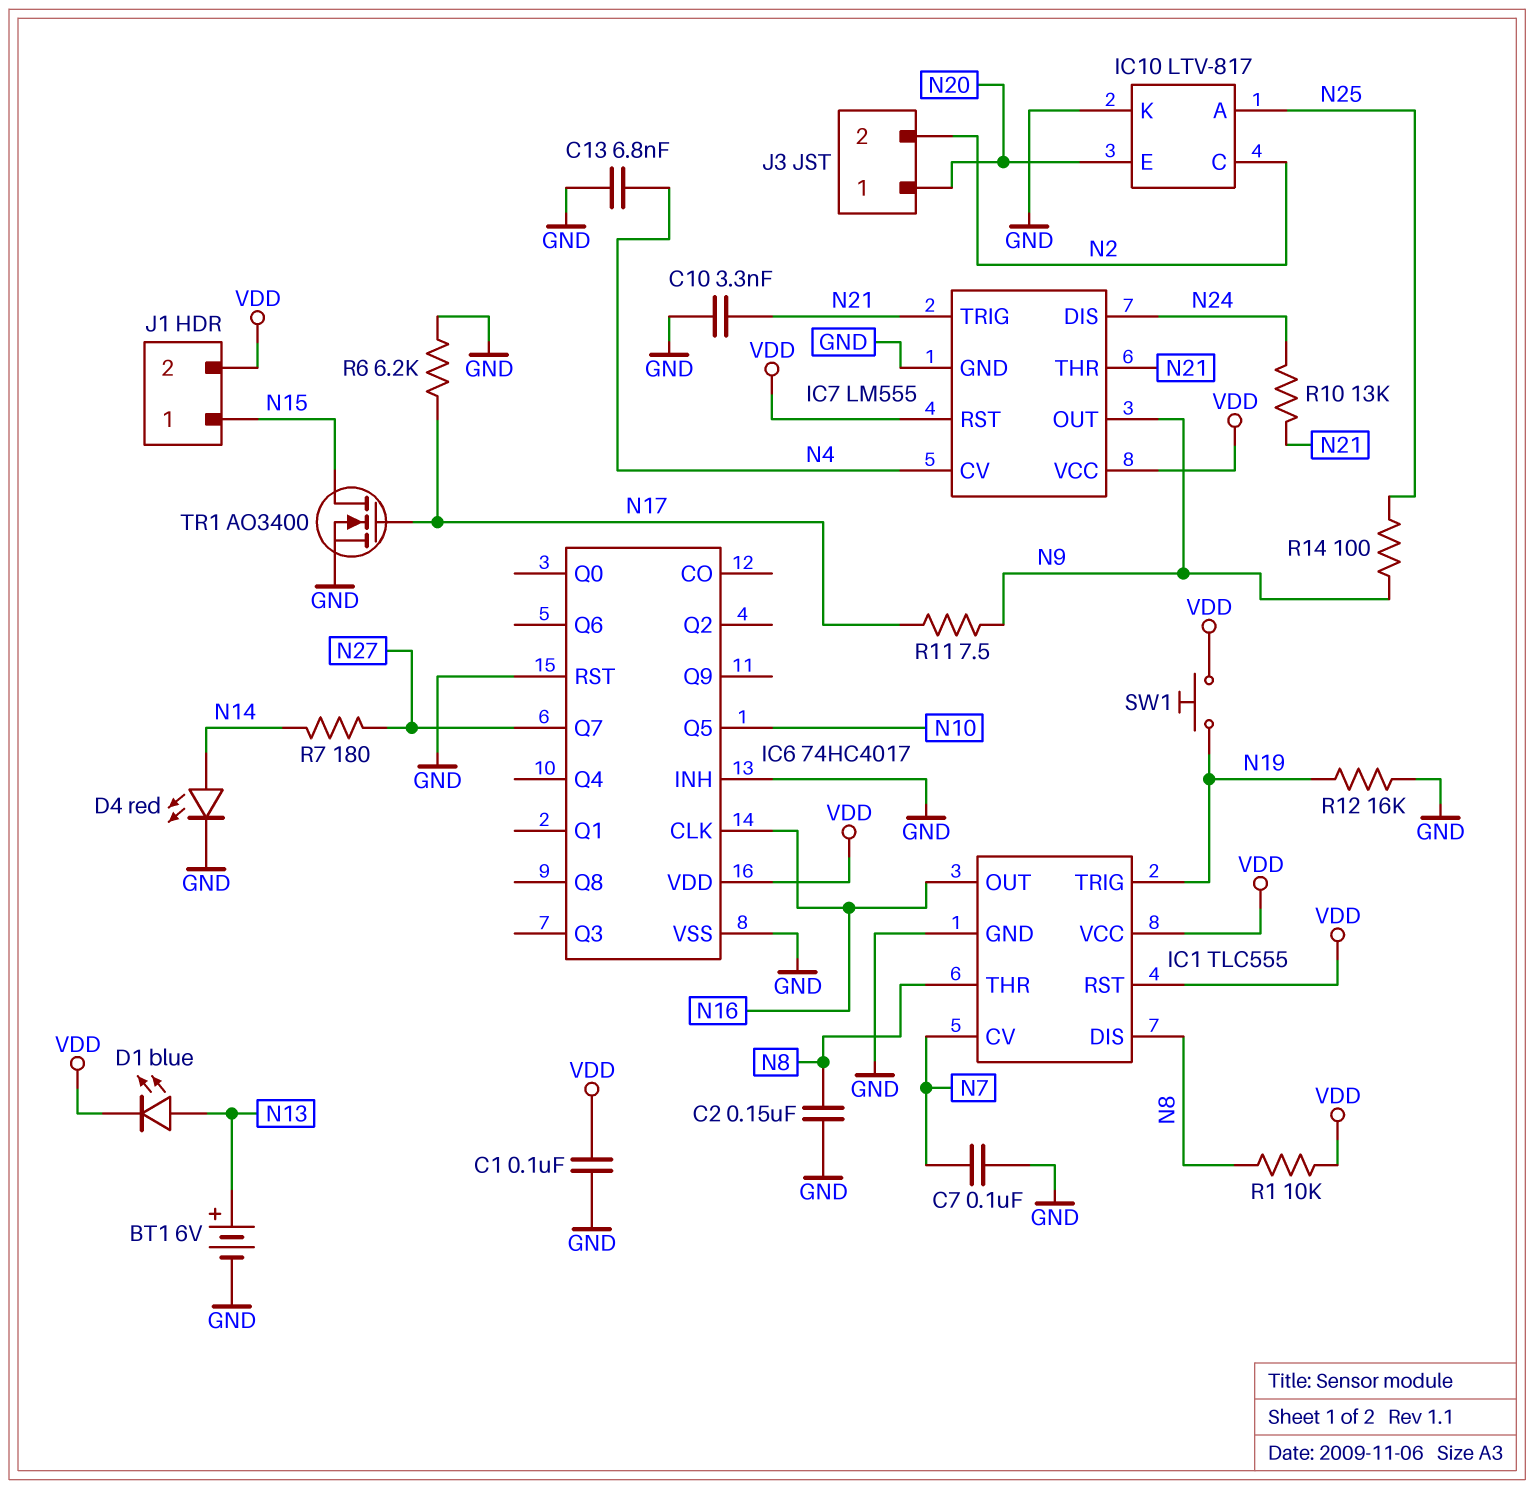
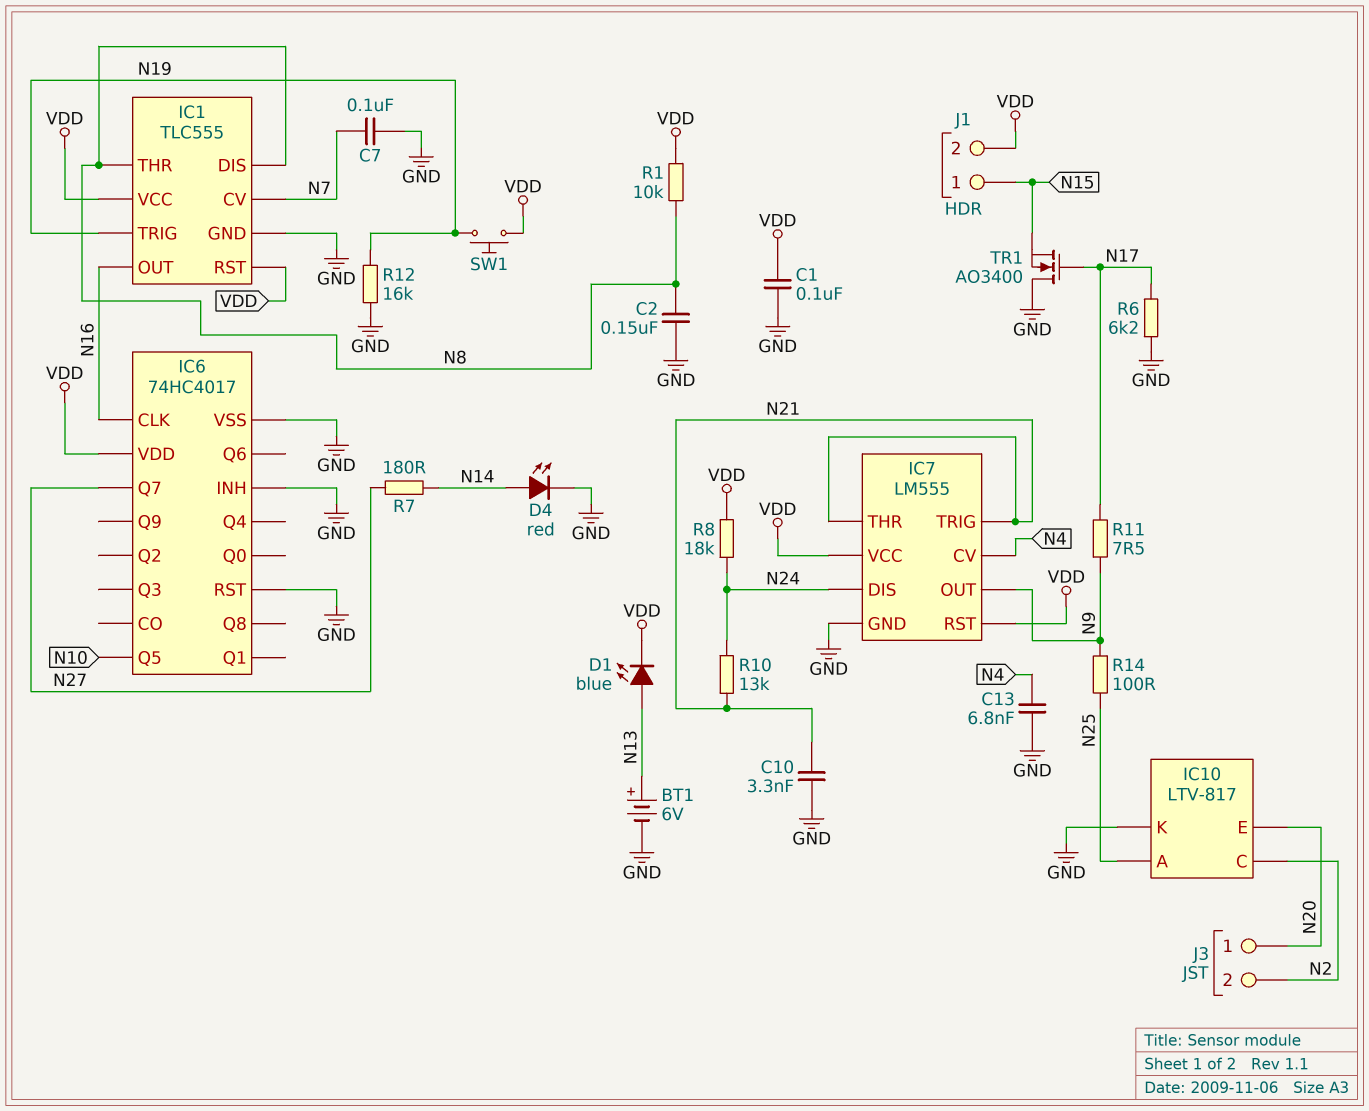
R8: none -> 18k (N24, VDD)
TR1: NMOS AO3400 (G N17, D N15, S GND) -> NMOS AO3400 (G N17, D GND, S N15)

